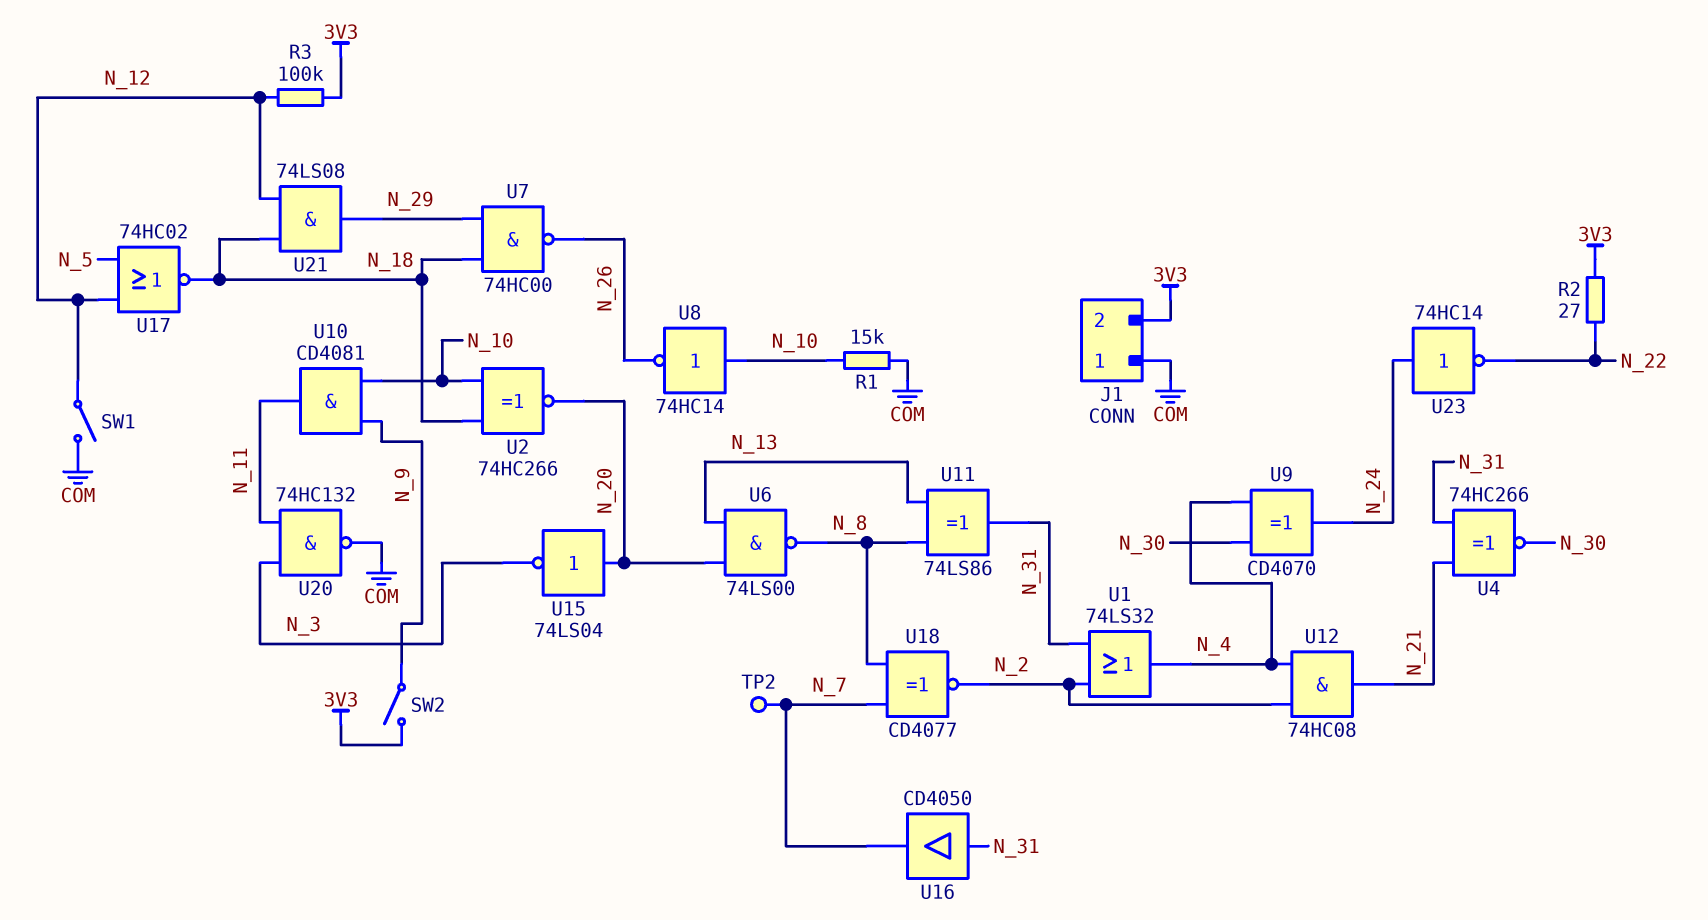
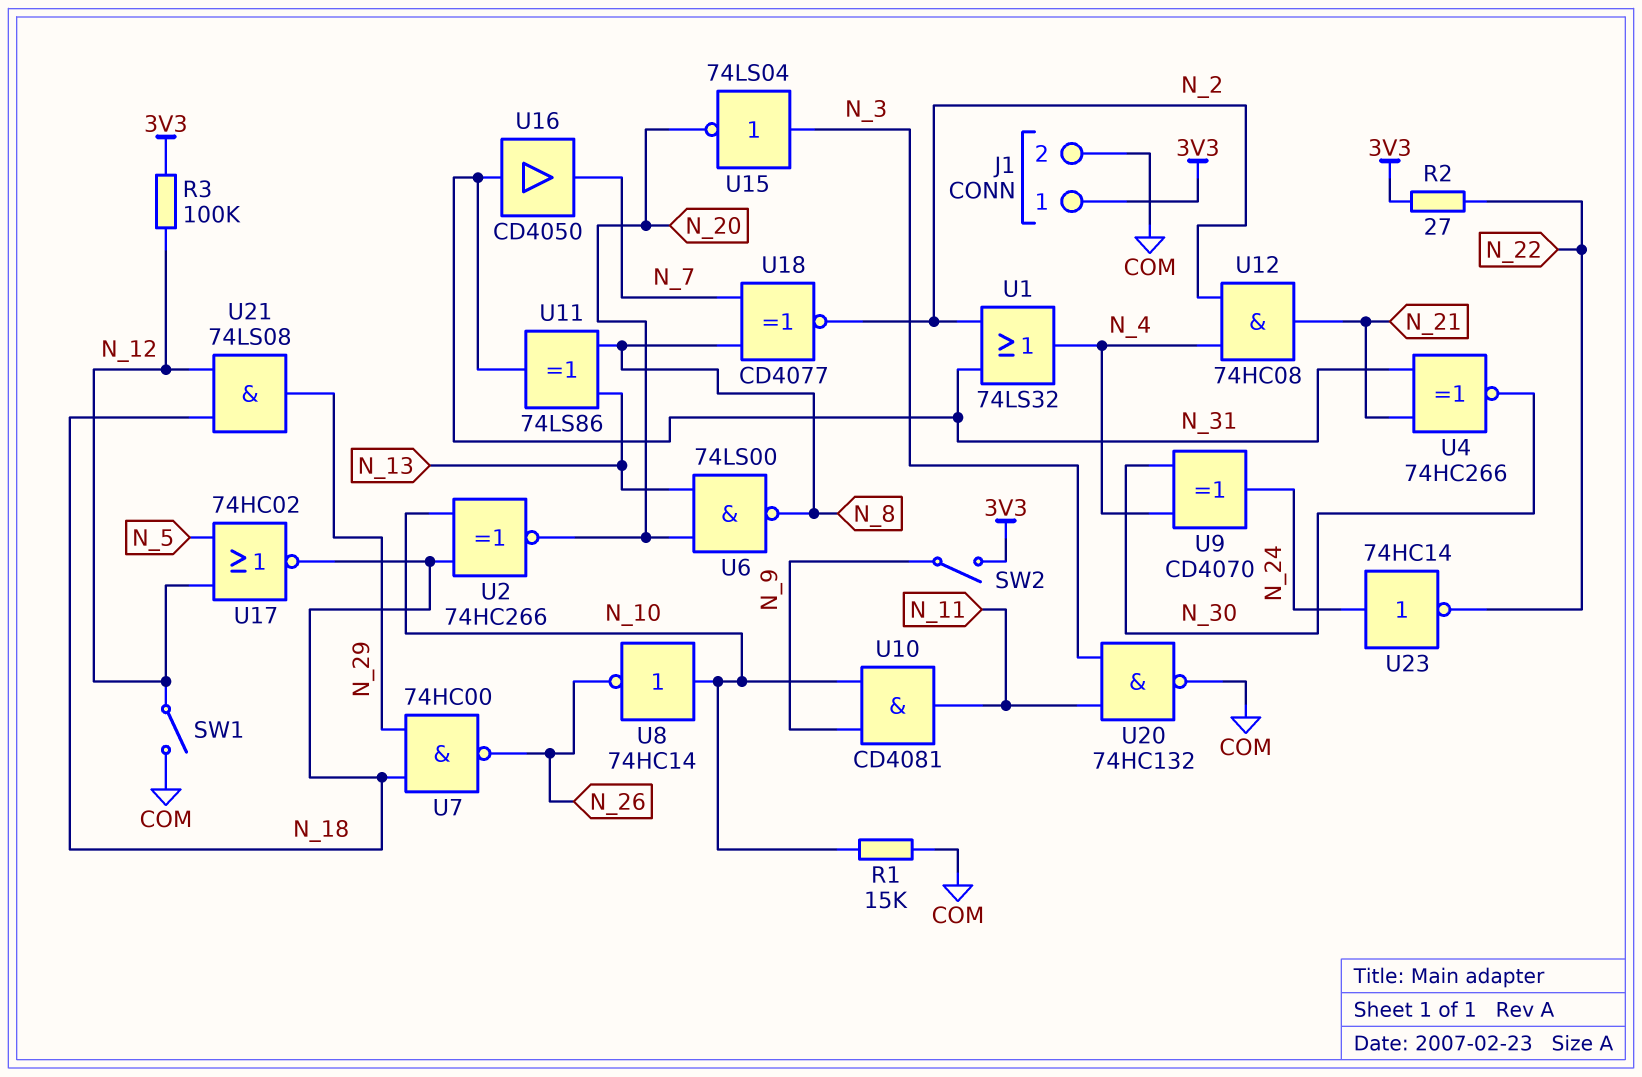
J1 pin 1: COM -> 3V3
J1 pin 2: 3V3 -> COM
TP2: test point (N_7) -> none
U15: NOT 74LS04 (in N_20, out N_3) -> NOT 74LS04 (in N_3, out N_20)

